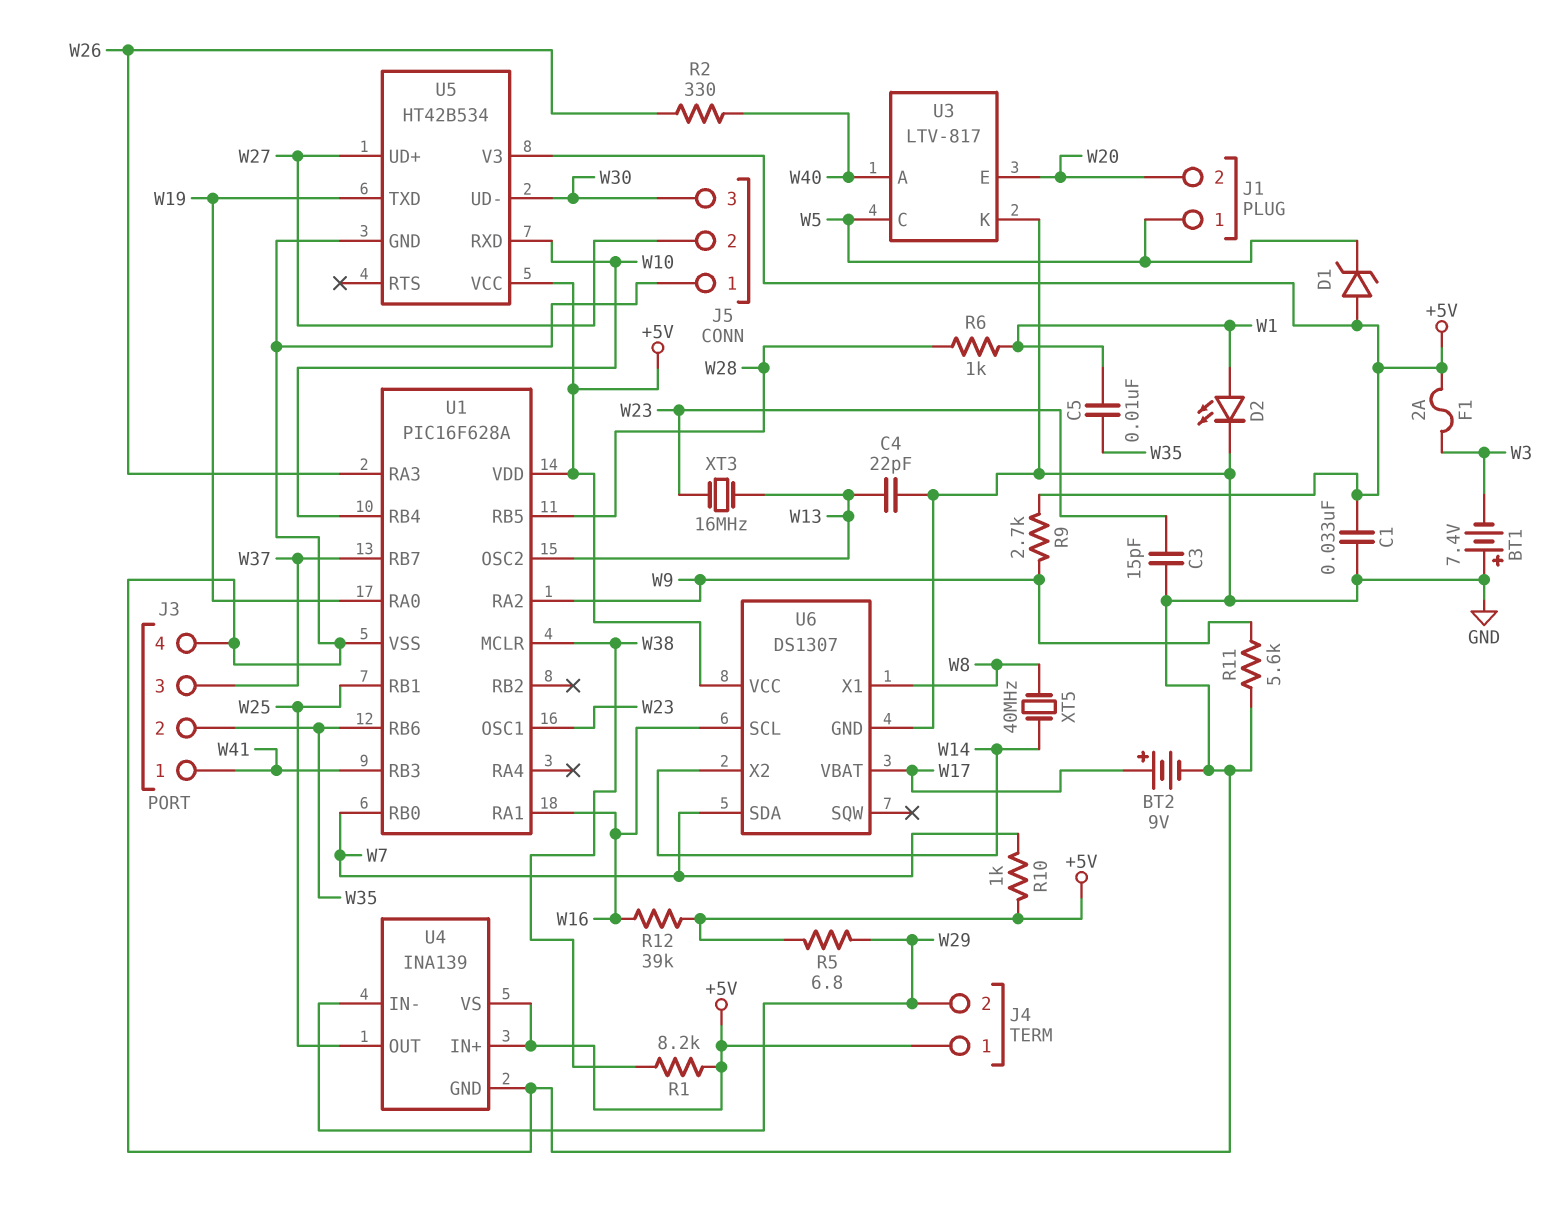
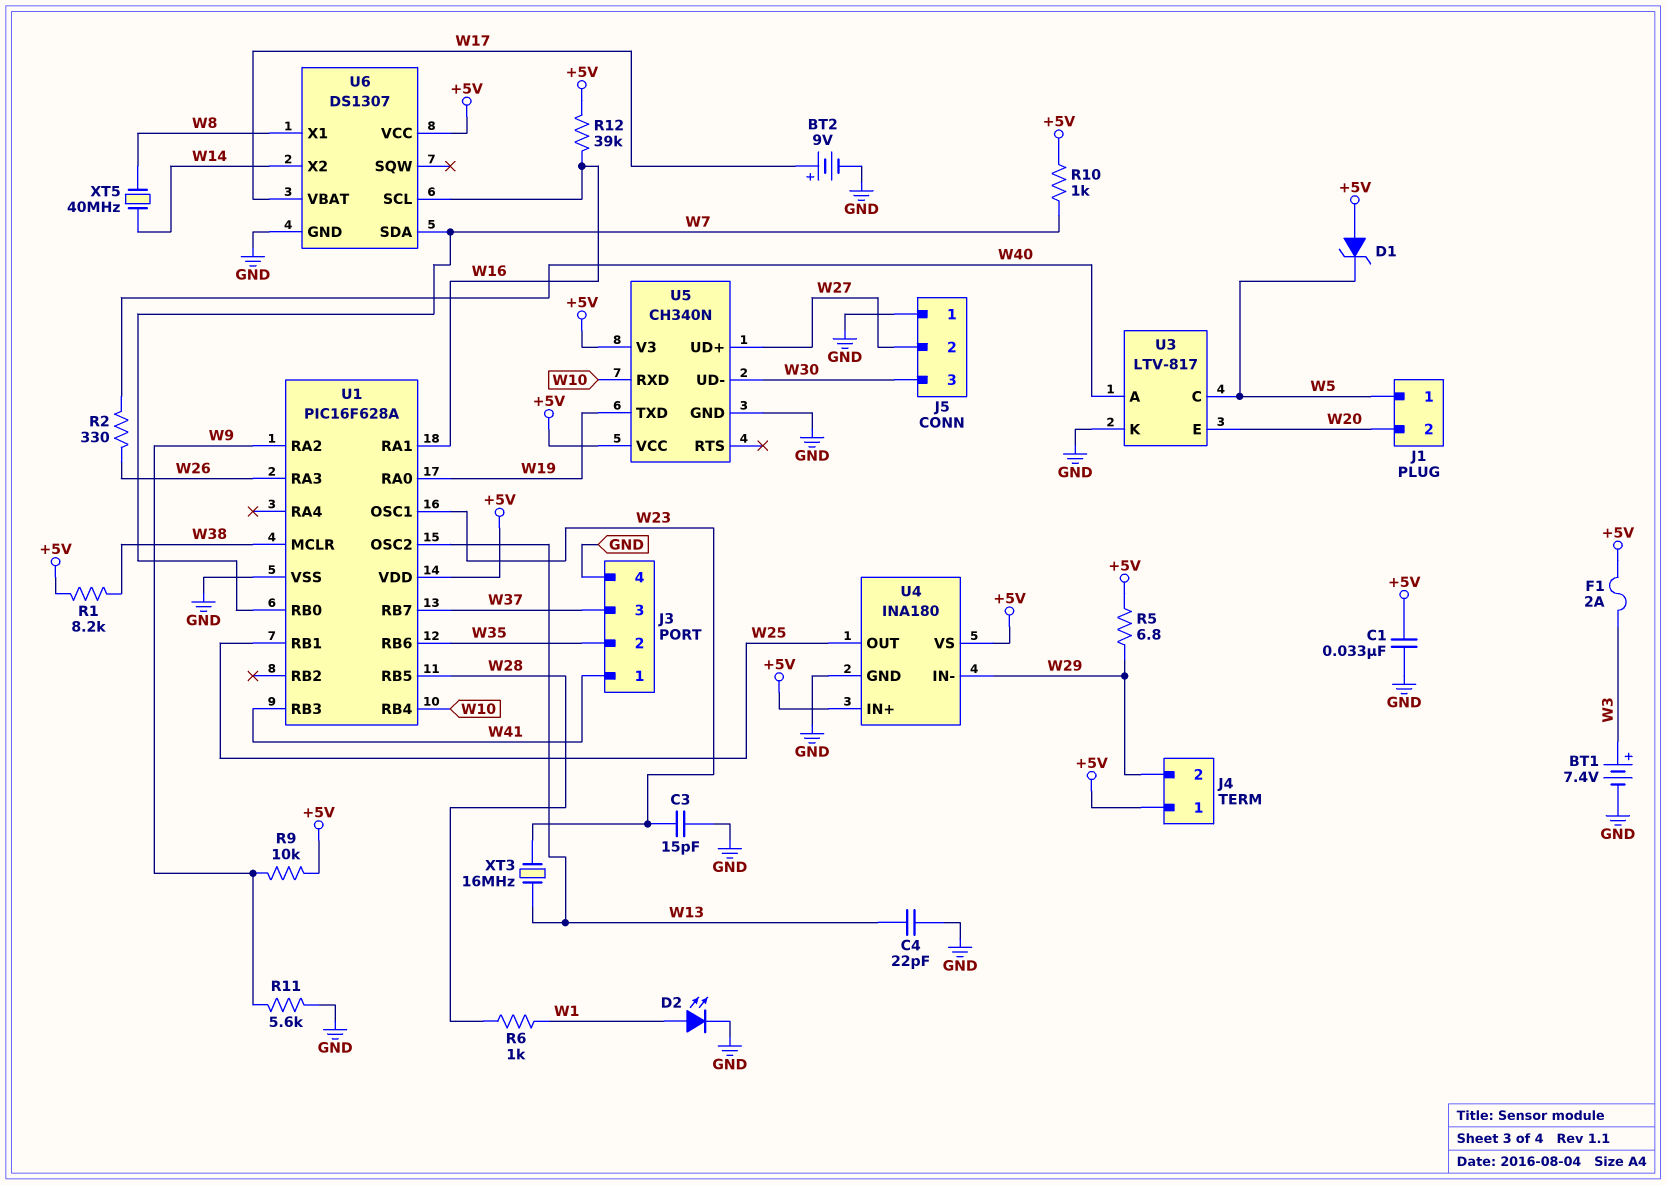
BT1: 7.4V (plus GND, minus W3) -> 7.4V (plus W3, minus GND)
C5: 10nF (W1, W35) -> none
R9: 2.7k (+5V, W9) -> 10k (+5V, W9)
U4: INA139 -> INA180
U5: HT42B534 -> CH340N

